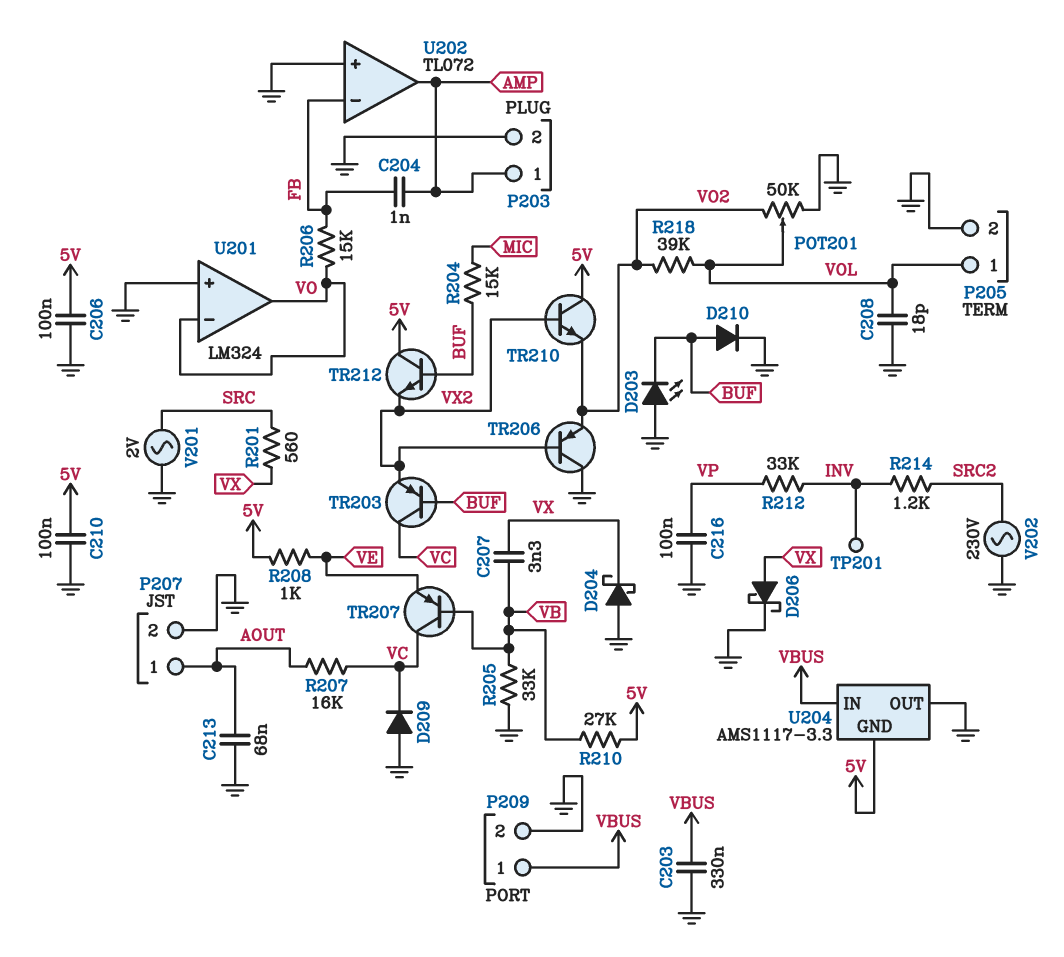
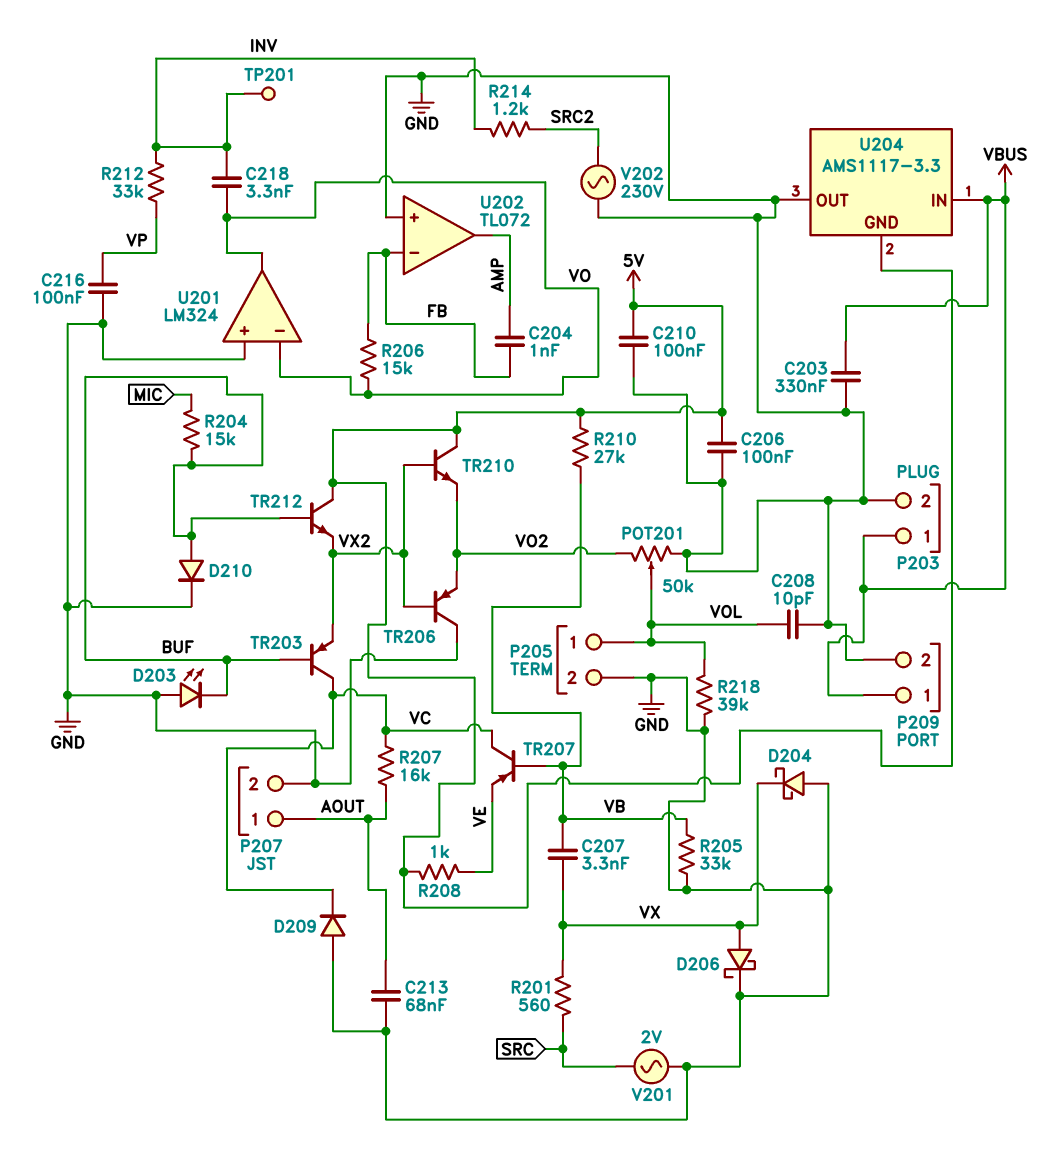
C208: 18pF (GND, VOL) -> 10pF (GND, VOL)
C218: none -> 3.3nF (INV, VO)
P203 pin 1: AMP -> VBUS
R218: 39k (VO2, VOL) -> 39k (GND, VOL)

